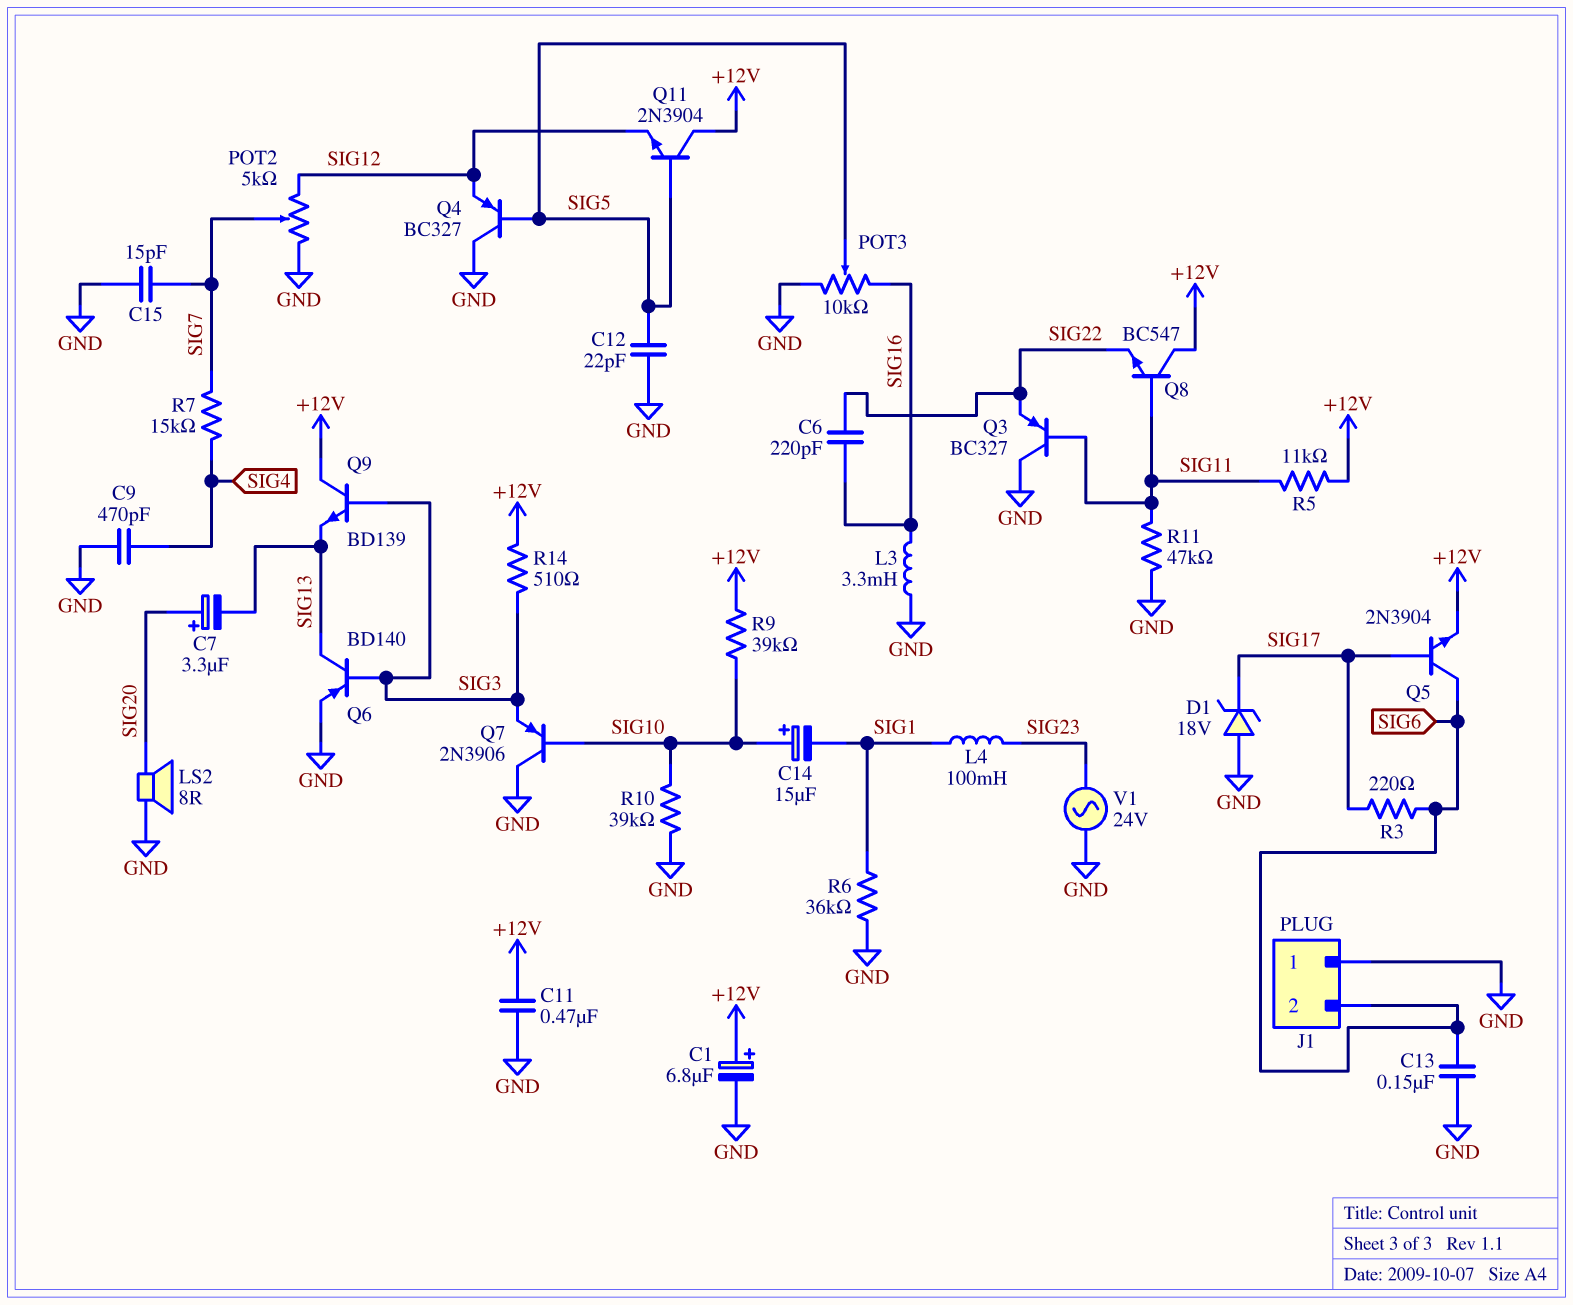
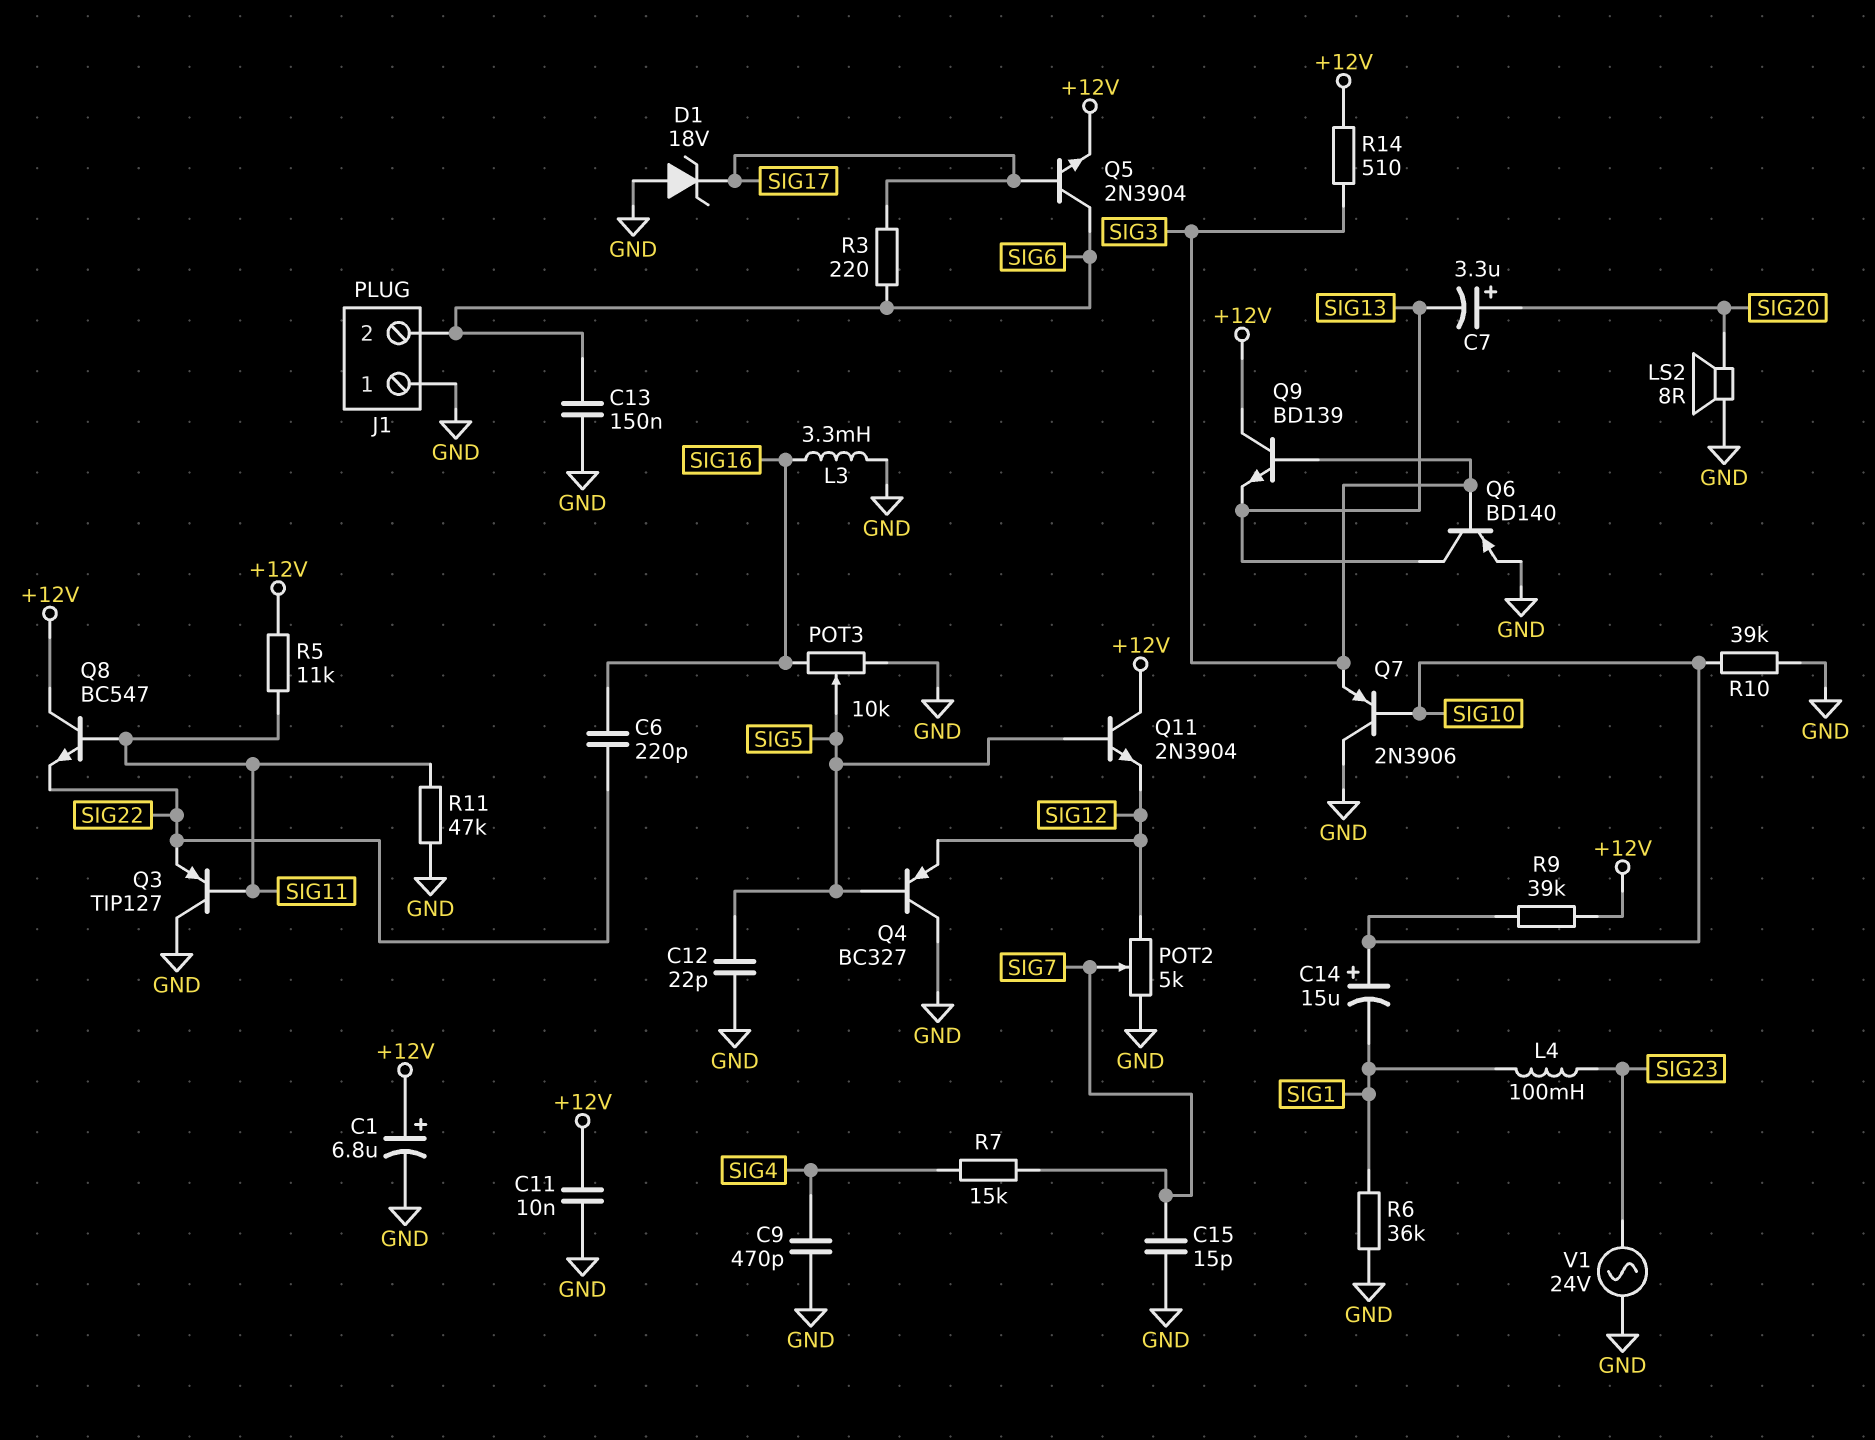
C11: 470nF (+12V, GND) -> 10nF (+12V, GND)
Q3: PNP BC327 (B SIG11, C GND, E SIG22) -> PNP TIP127 (B SIG11, C GND, E SIG22)

